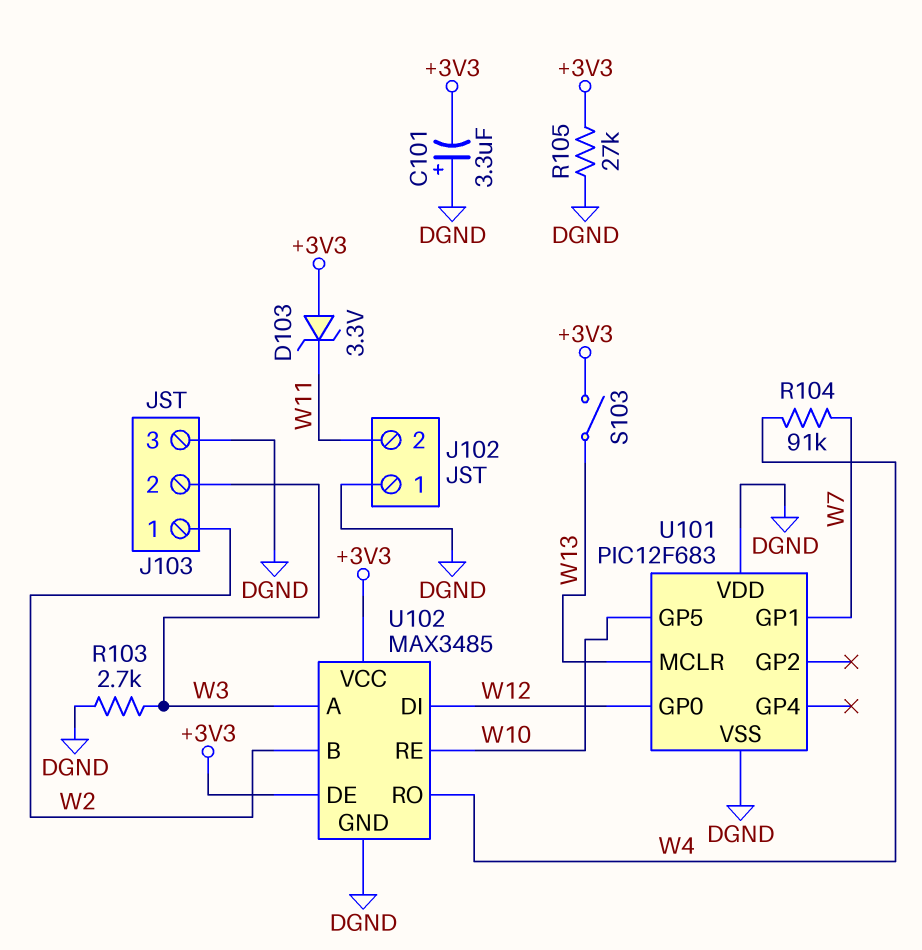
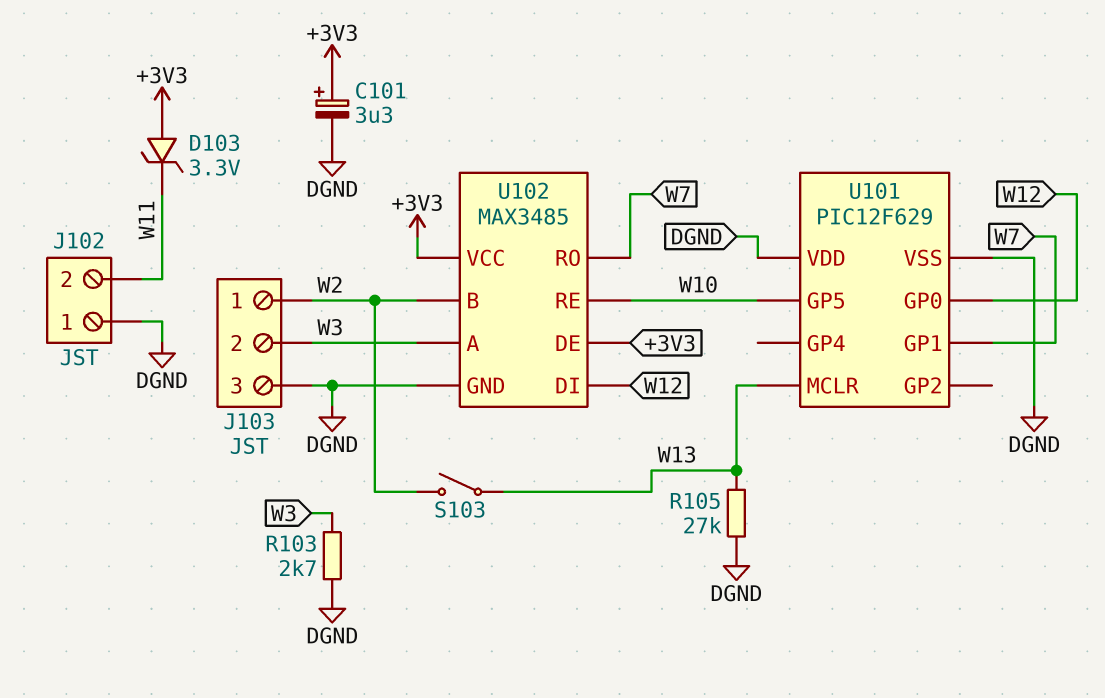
C101: 3.3uF (plus DGND, minus +3V3) -> 3.3uF (plus +3V3, minus DGND)
R104: 91k (W4, W7) -> none
R105: 27k (+3V3, DGND) -> 27k (DGND, W13)
S103: switch (+3V3, W13) -> switch (W2, W13)
U101: PIC12F683 -> PIC12F629
U102 pin RO: W4 -> W7

